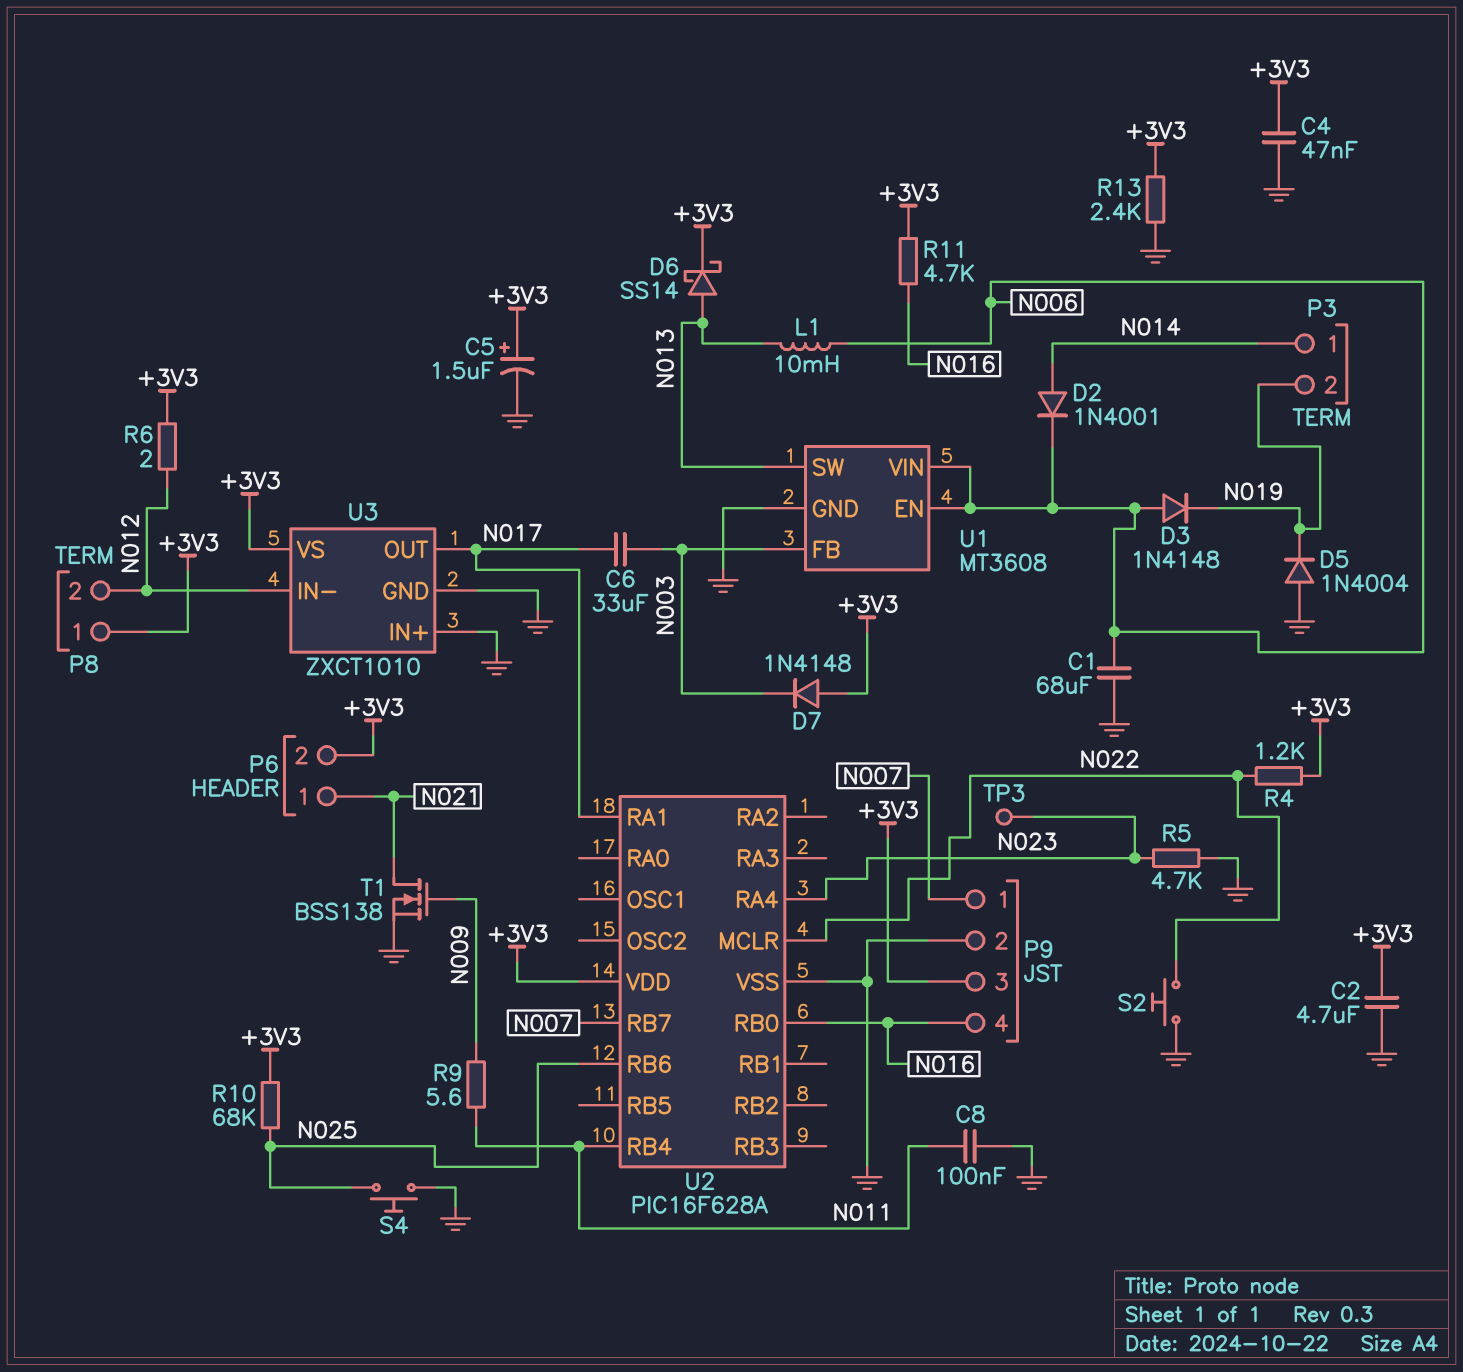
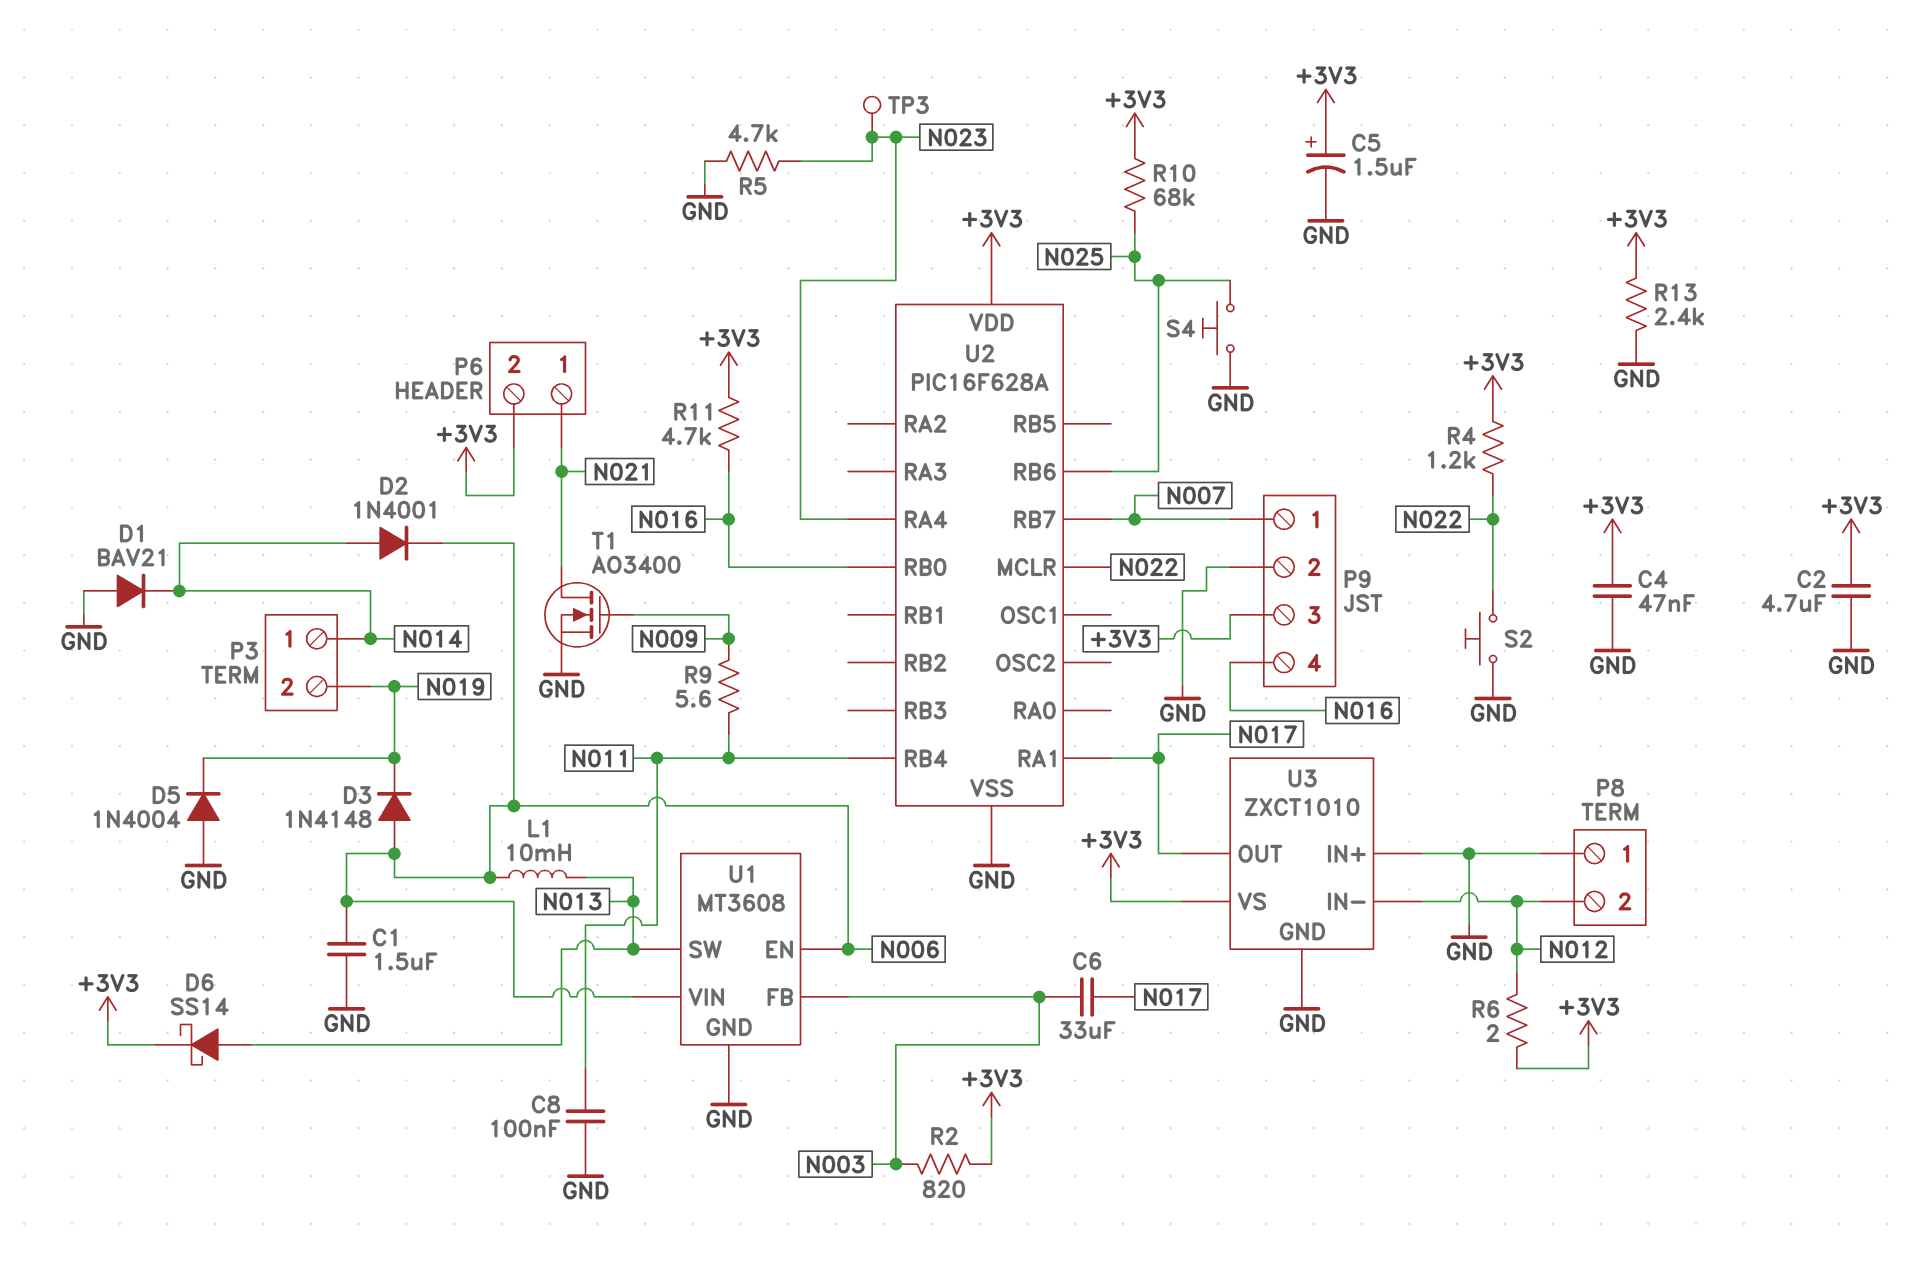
C1: 68uF (GND, N006) -> 1.5uF (GND, N006)
D1: none -> diode BAV21 (A GND, K N014)
D7: diode 1N4148 (A +3V3, K N003) -> none
P8 pin 1: +3V3 -> GND
R2: none -> 820 (+3V3, N003)
T1: NMOS BSS138 (G N009, D N021, S GND) -> NMOS AO3400 (G N009, D N021, S GND)

